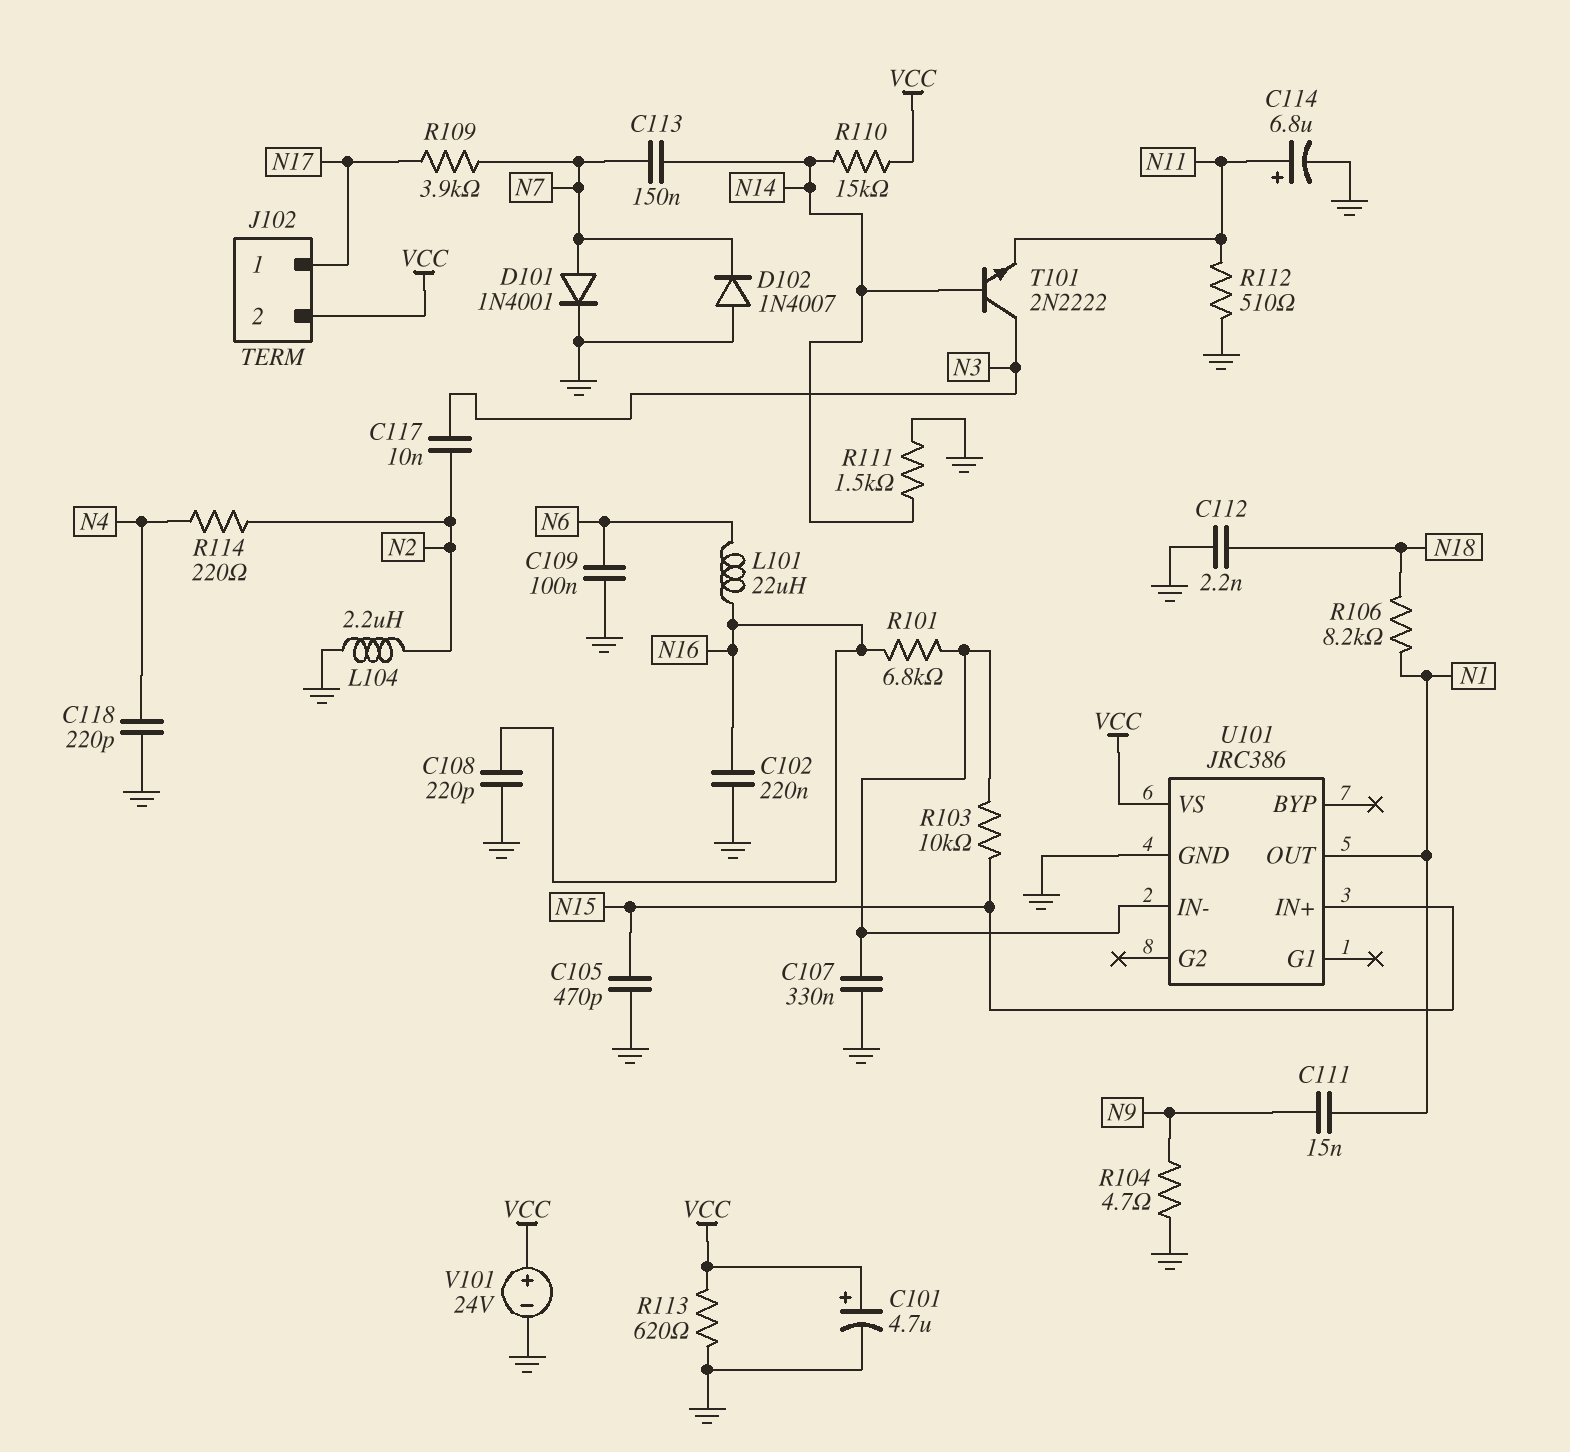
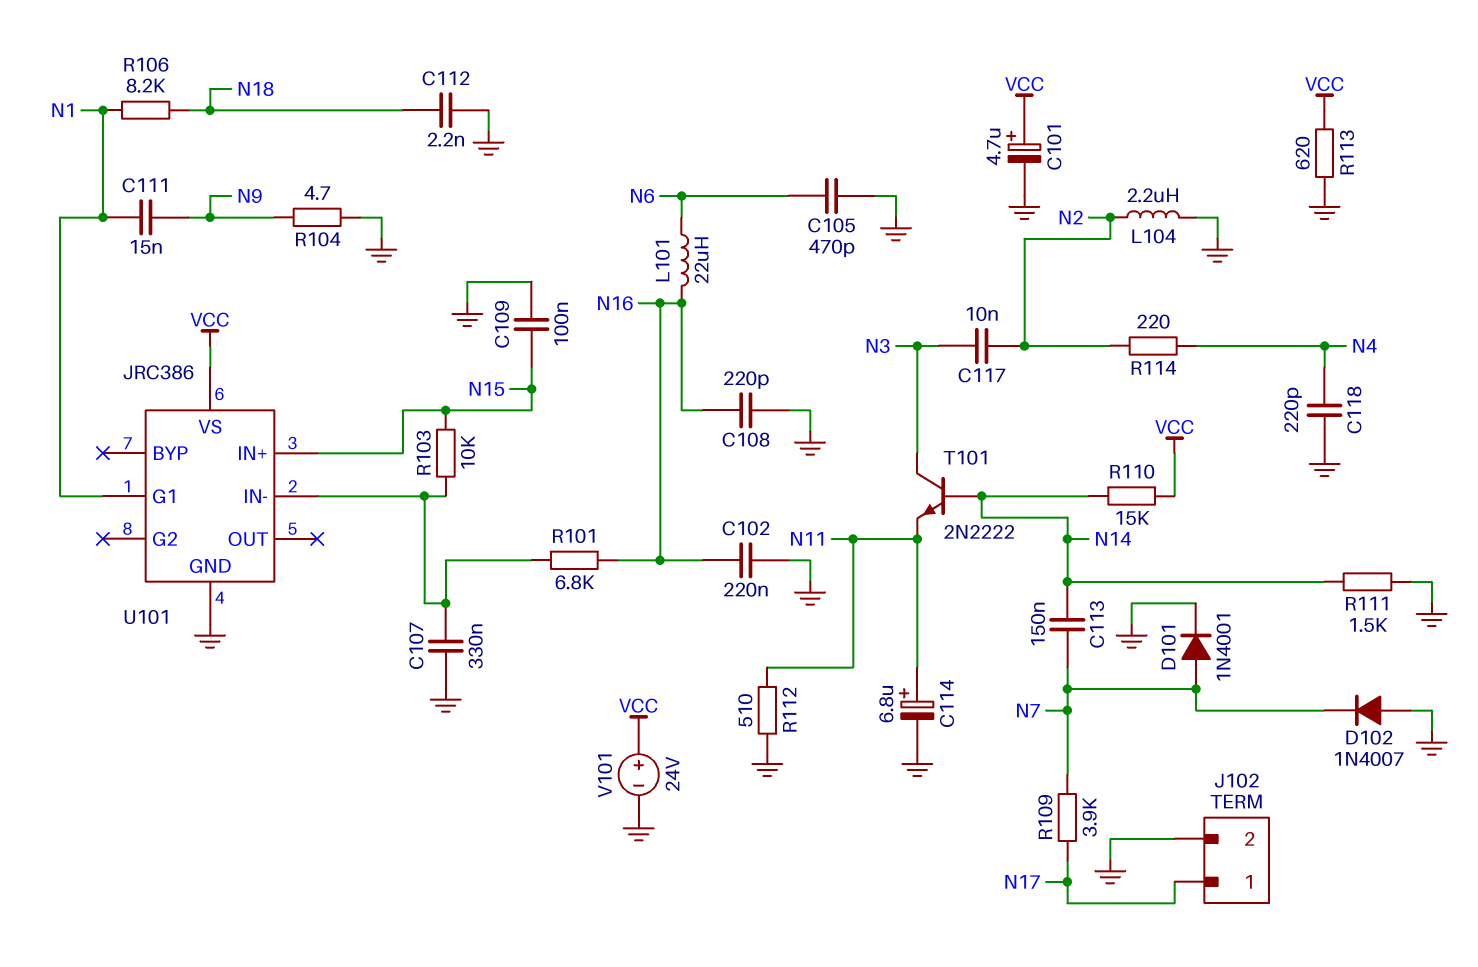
C105: 470pF (GND, N15) -> 470pF (GND, N6)
C109: 100nF (GND, N6) -> 100nF (GND, N15)
J102 pin 2: VCC -> GND
U101 pin G1: none -> N1
U101 pin OUT: N1 -> none

